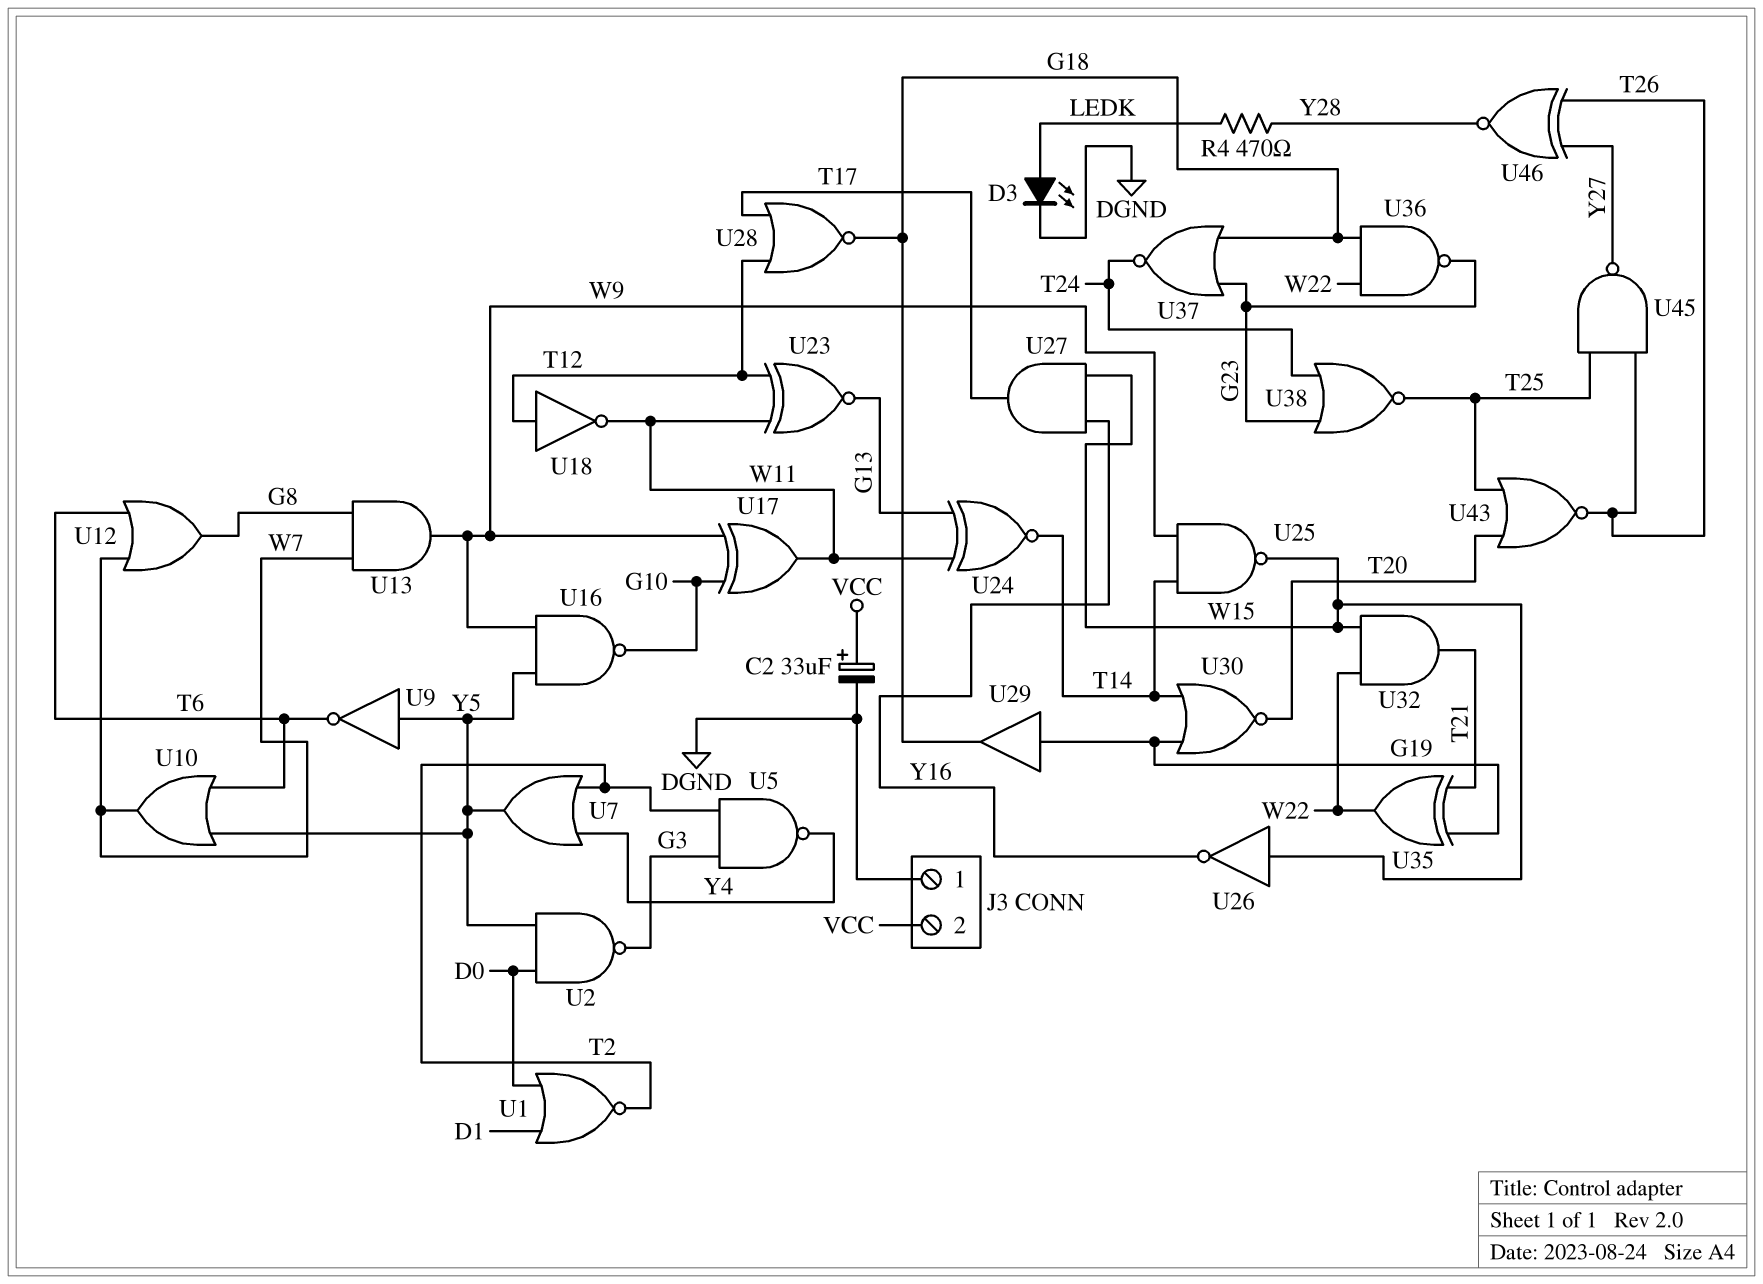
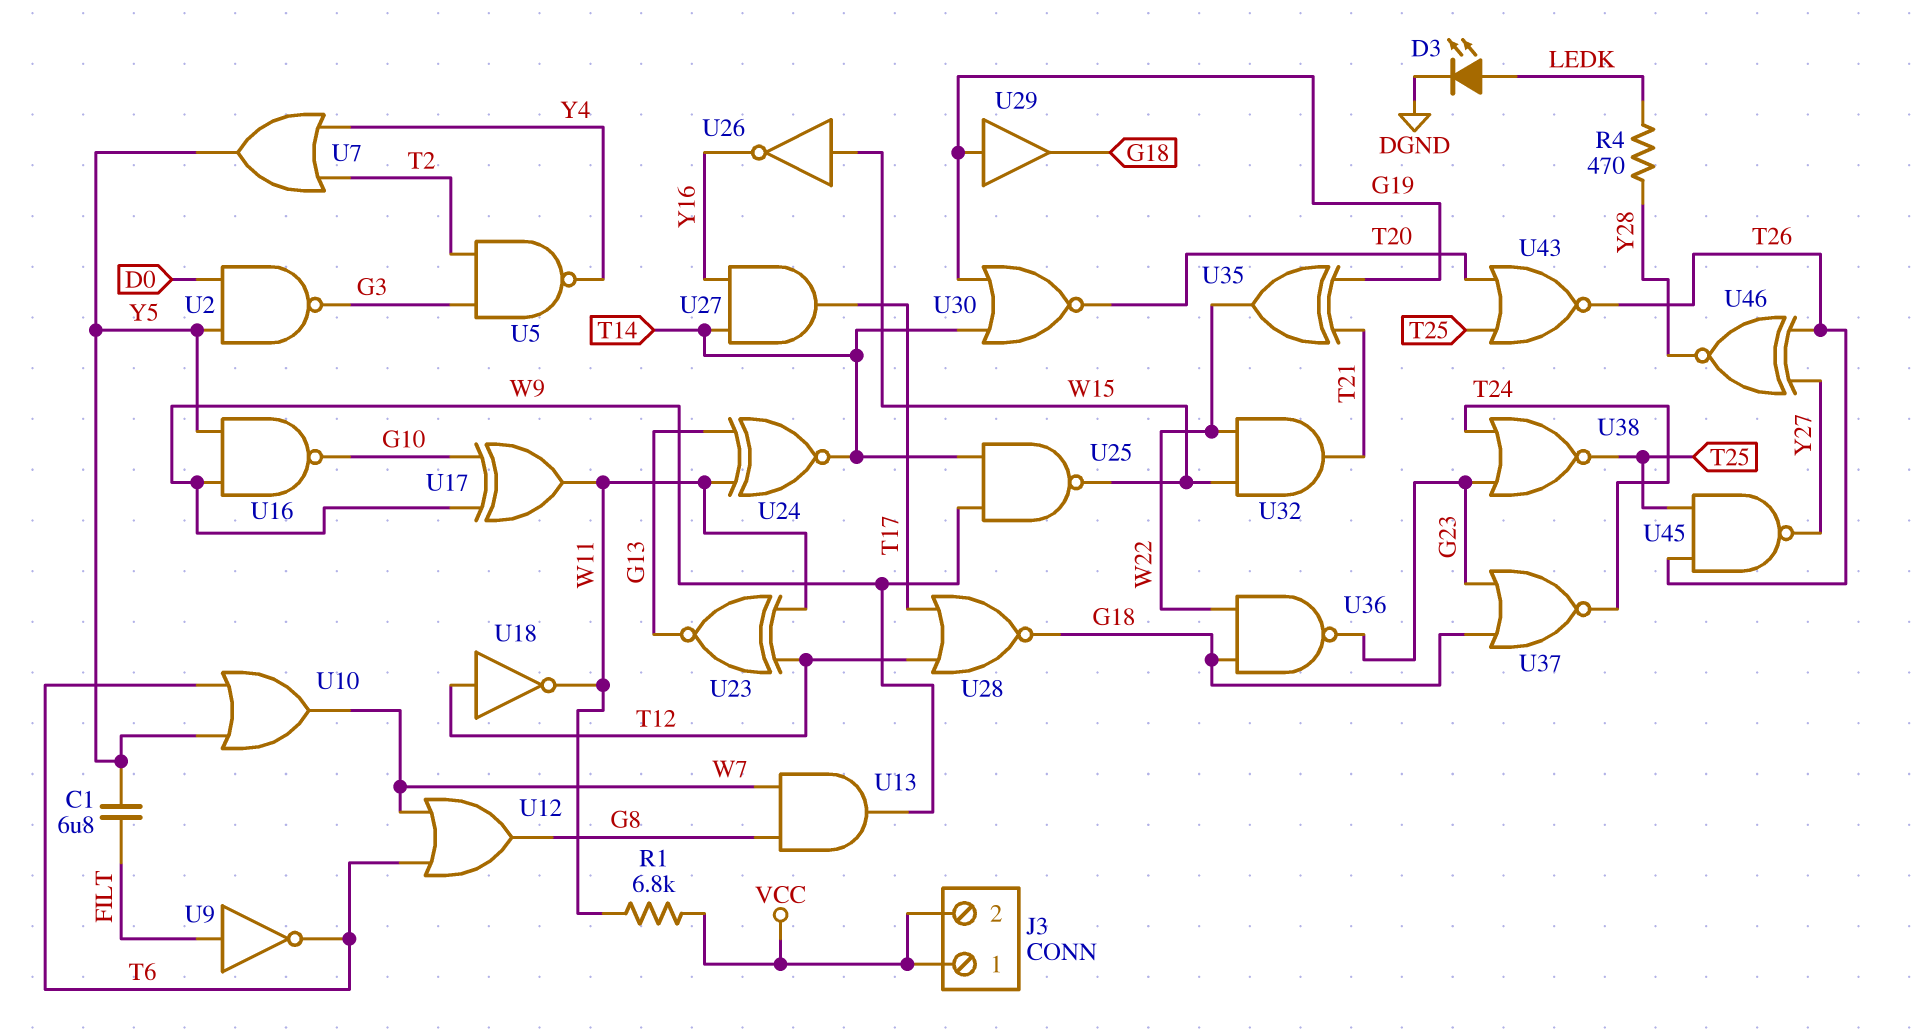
C1: none -> 6.8uF (FILT, Y5)
C2: 33uF (plus VCC, minus DGND) -> none
J3 pin 1: DGND -> VCC
R1: none -> 6.8k (VCC, W11)
U1: NOR (in D0, in D1, out T2) -> none
U9: NOT (in Y5, out T6) -> NOT (in FILT, out T6)
U27: AND (in W15, in Y16, out T17) -> AND (in T14, in Y16, out T17)

